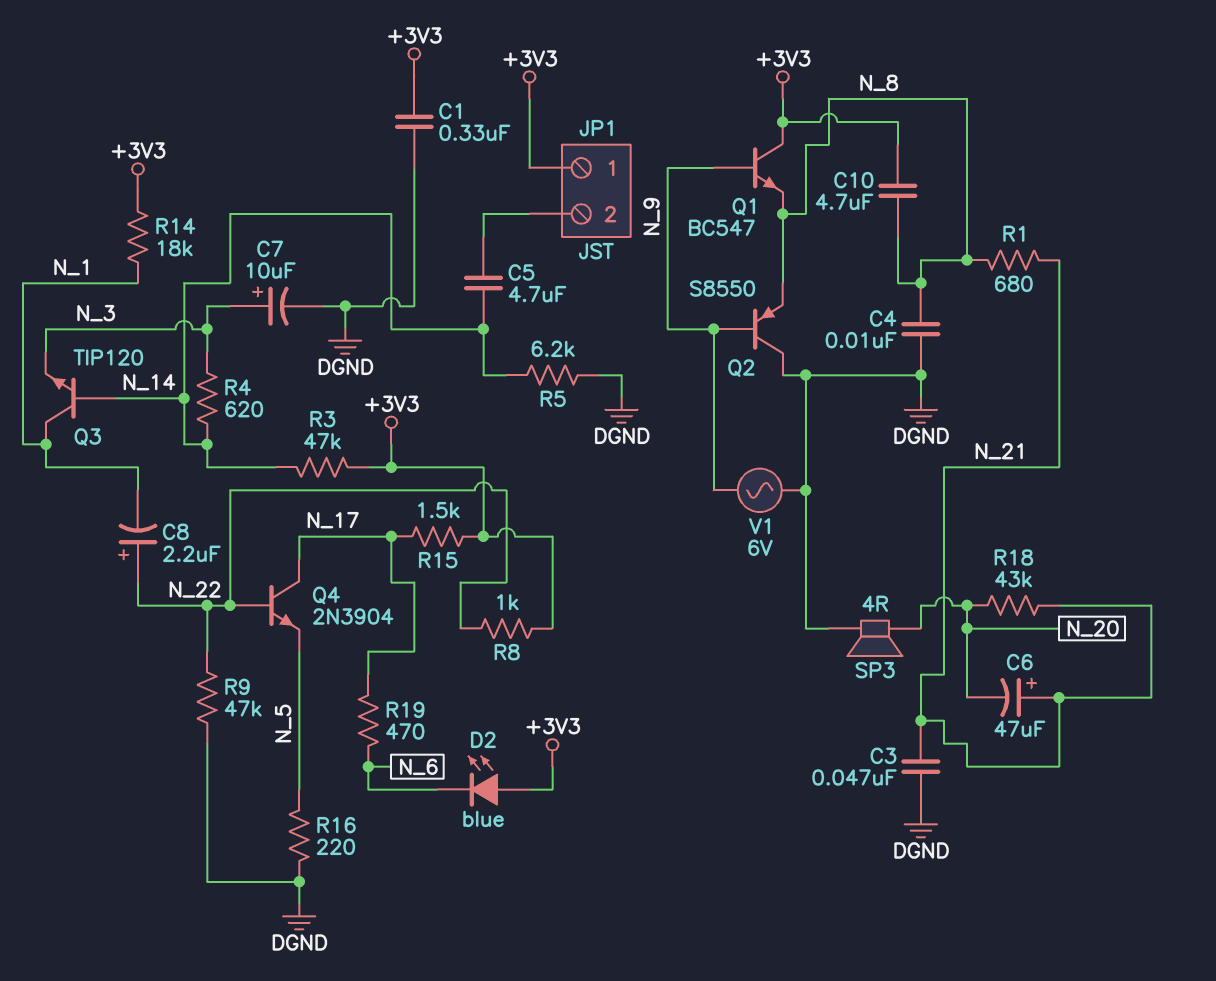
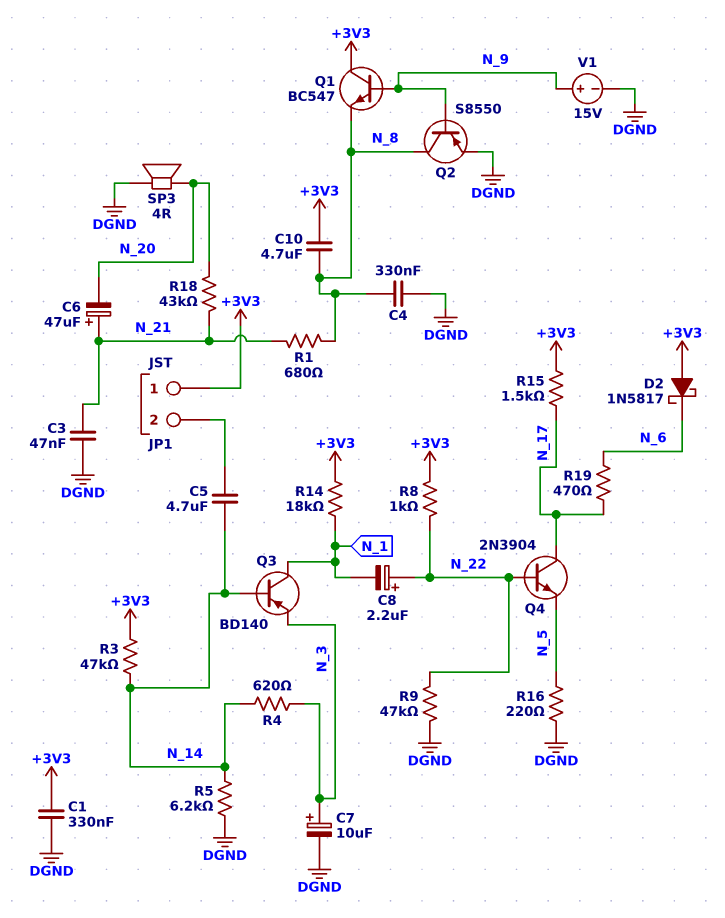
C4: 10nF (DGND, N_8) -> 330nF (DGND, N_8)
D2: LED blue (A +3V3, K N_6) -> schottky 1N5817 (A +3V3, K N_6)
Q2: PNP S8550 (B N_9, C DGND, E N_8) -> PNP S8550 (B N_9, C N_8, E DGND)
Q3: NPN TIP120 (B N_14, C N_1, E N_3) -> PNP BD140 (B N_14, C N_1, E N_3)
V1: AC 6V (DGND, N_9) -> 15V (plus N_9, minus DGND)

